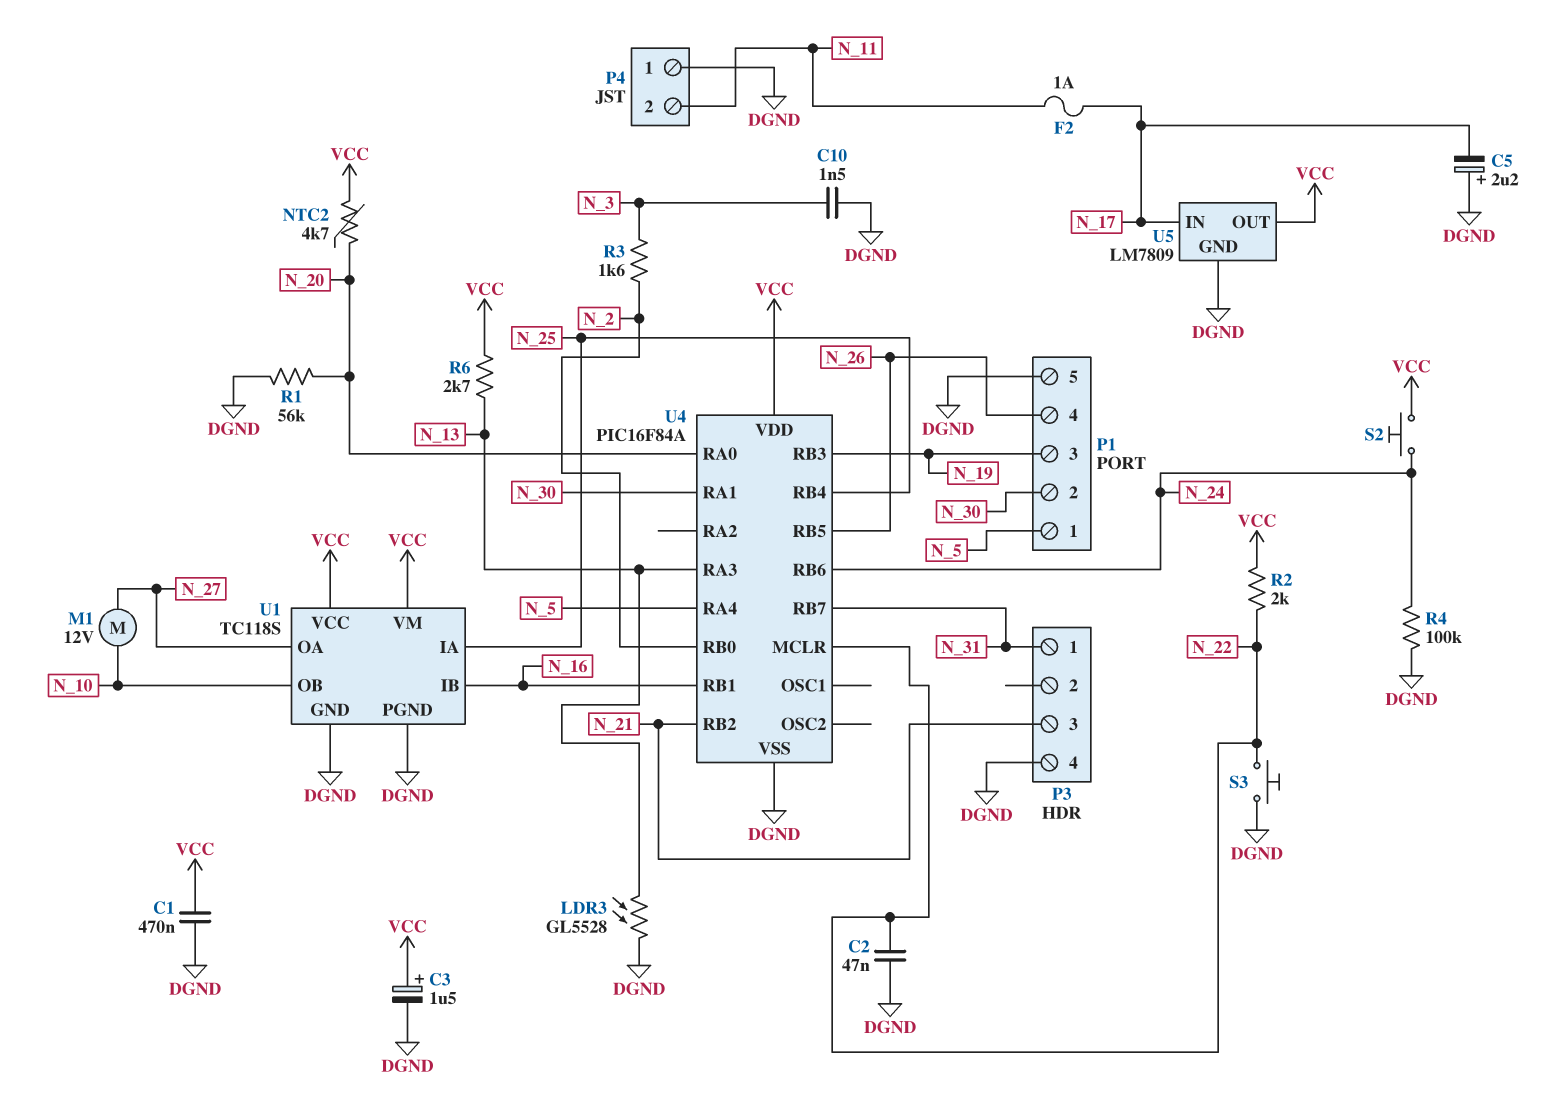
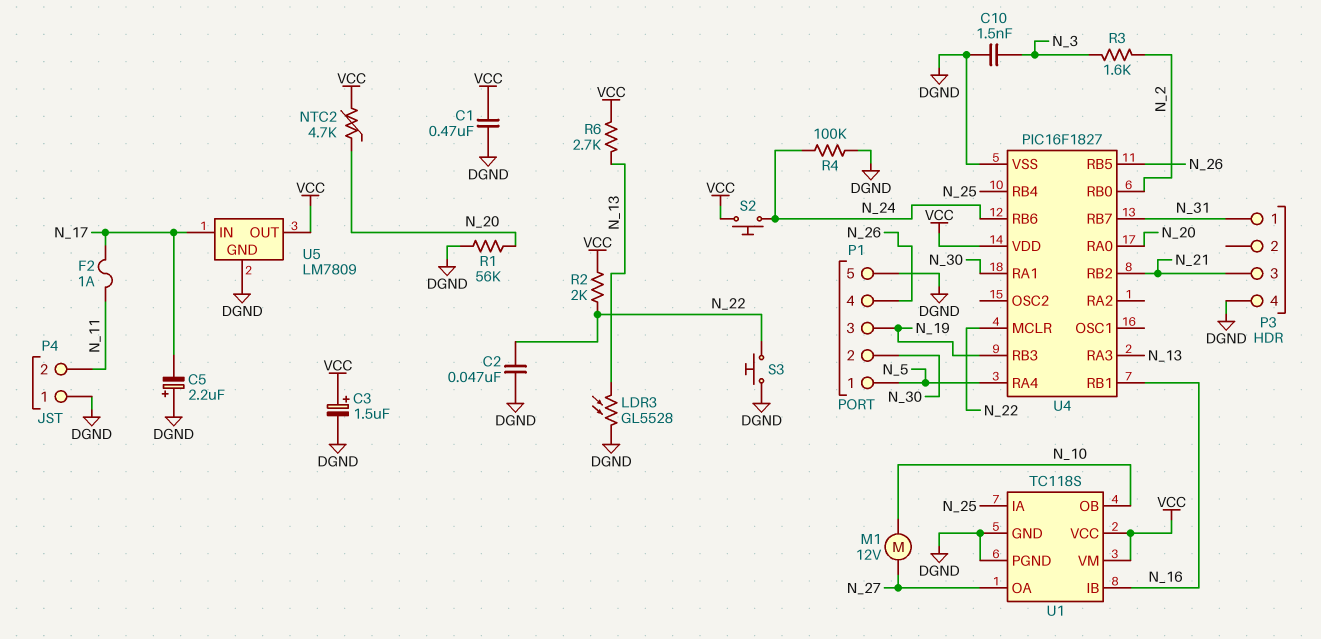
U4: PIC16F84A -> PIC16F1827

